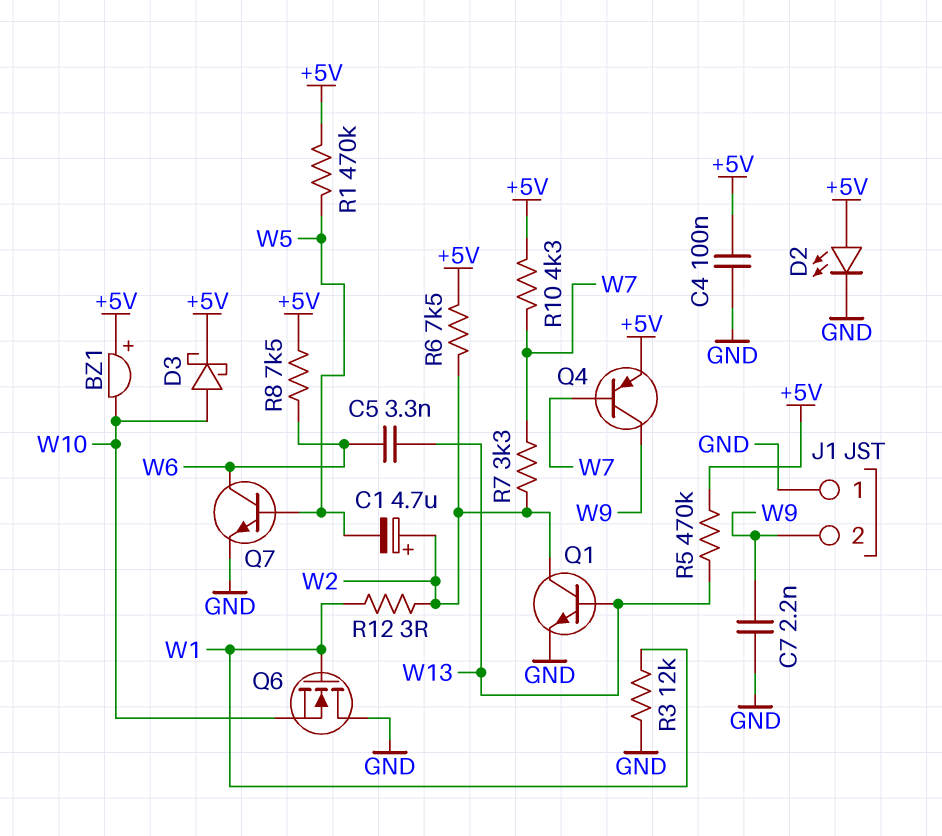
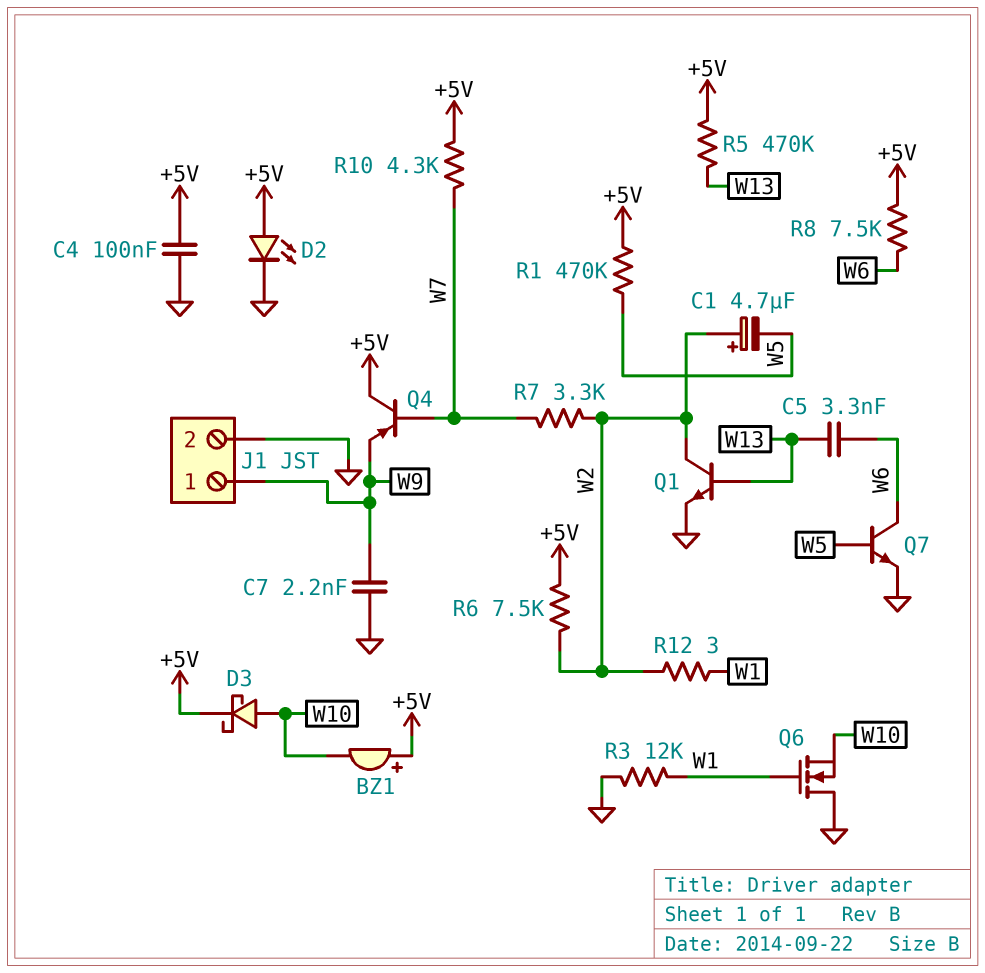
J1 pin 1: GND -> W9
J1 pin 2: W9 -> GND
Q4: PNP (B W7, C W9, E +5V) -> PNP (B W7, C +5V, E W9)

